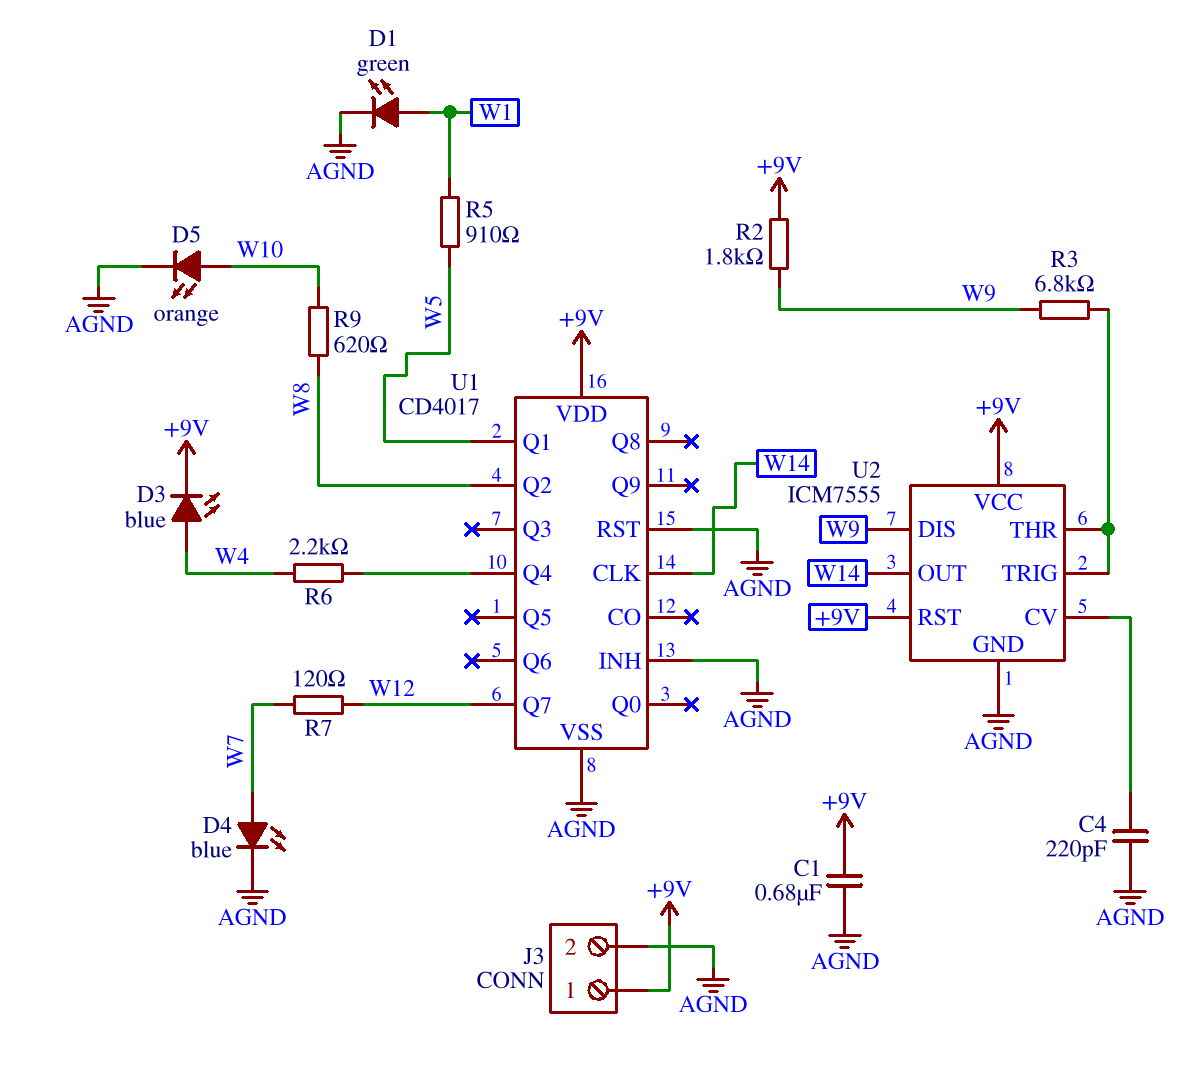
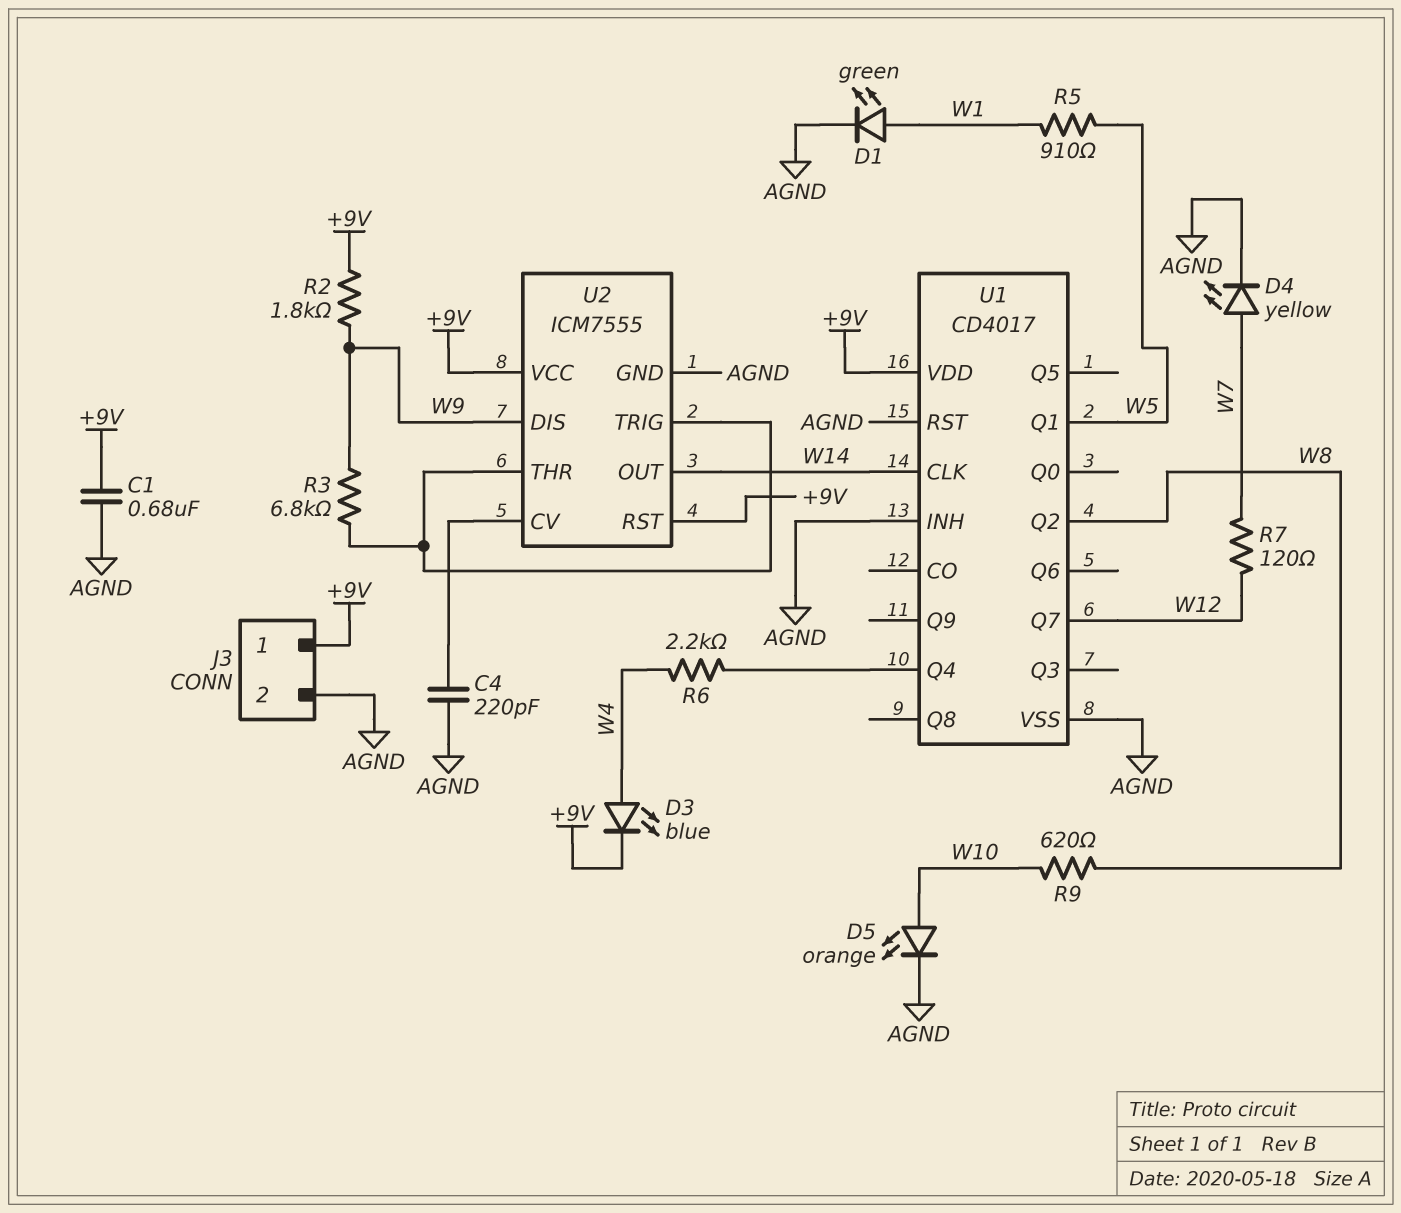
D4: LED blue (A W7, K AGND) -> LED yellow (A W7, K AGND)

